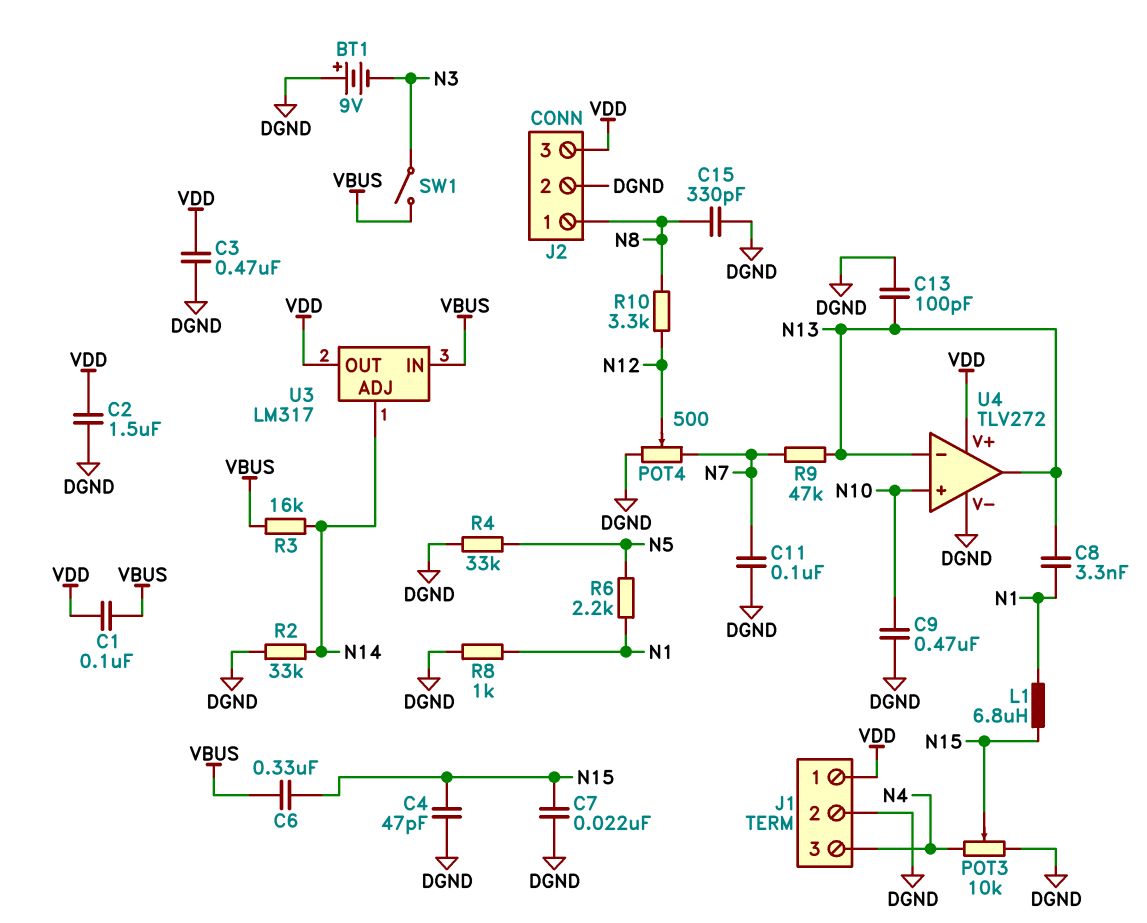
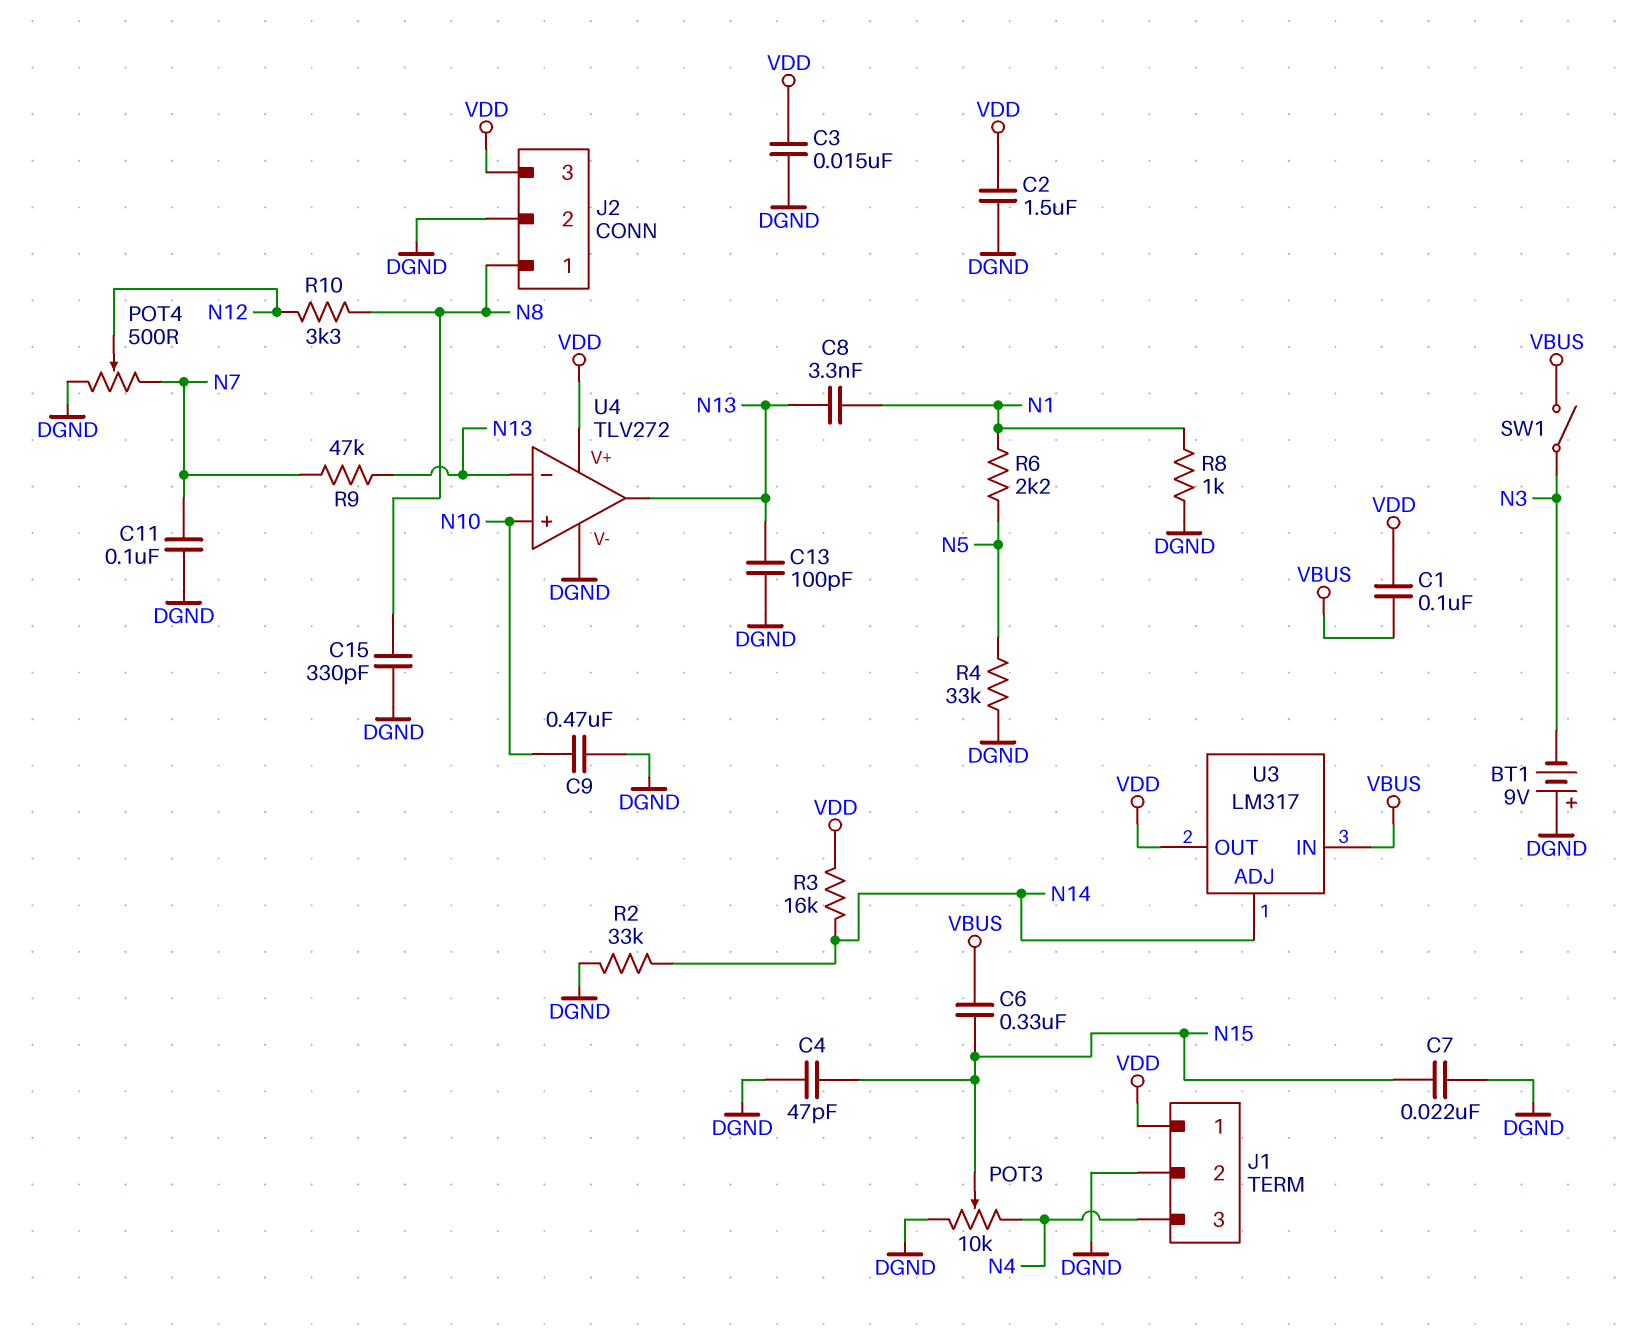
C3: 470nF (DGND, VDD) -> 15nF (DGND, VDD)
L1: 6.8uH (N1, N15) -> none
R3: 16k (N14, VBUS) -> 16k (N14, VDD)

